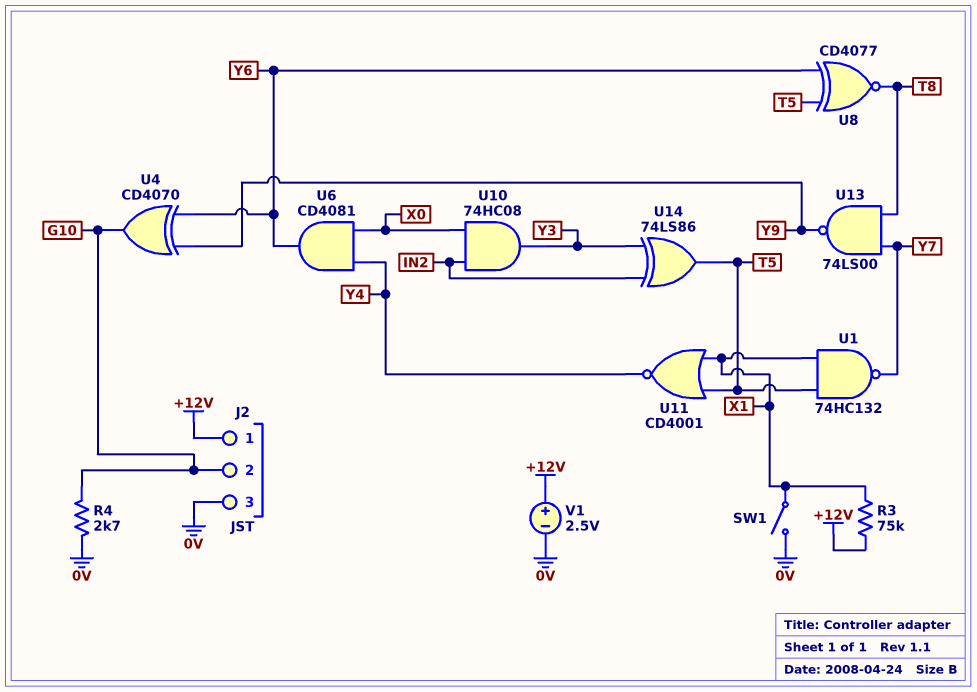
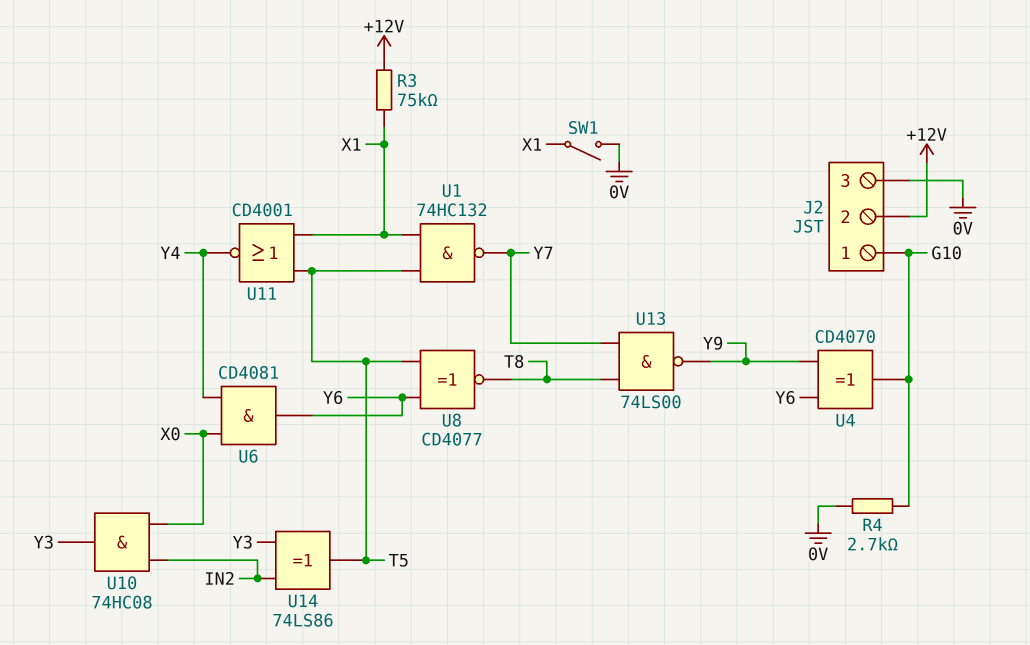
J2 pin 1: +12V -> G10
J2 pin 2: G10 -> +12V
V1: 2.5V (plus +12V, minus 0V) -> none

